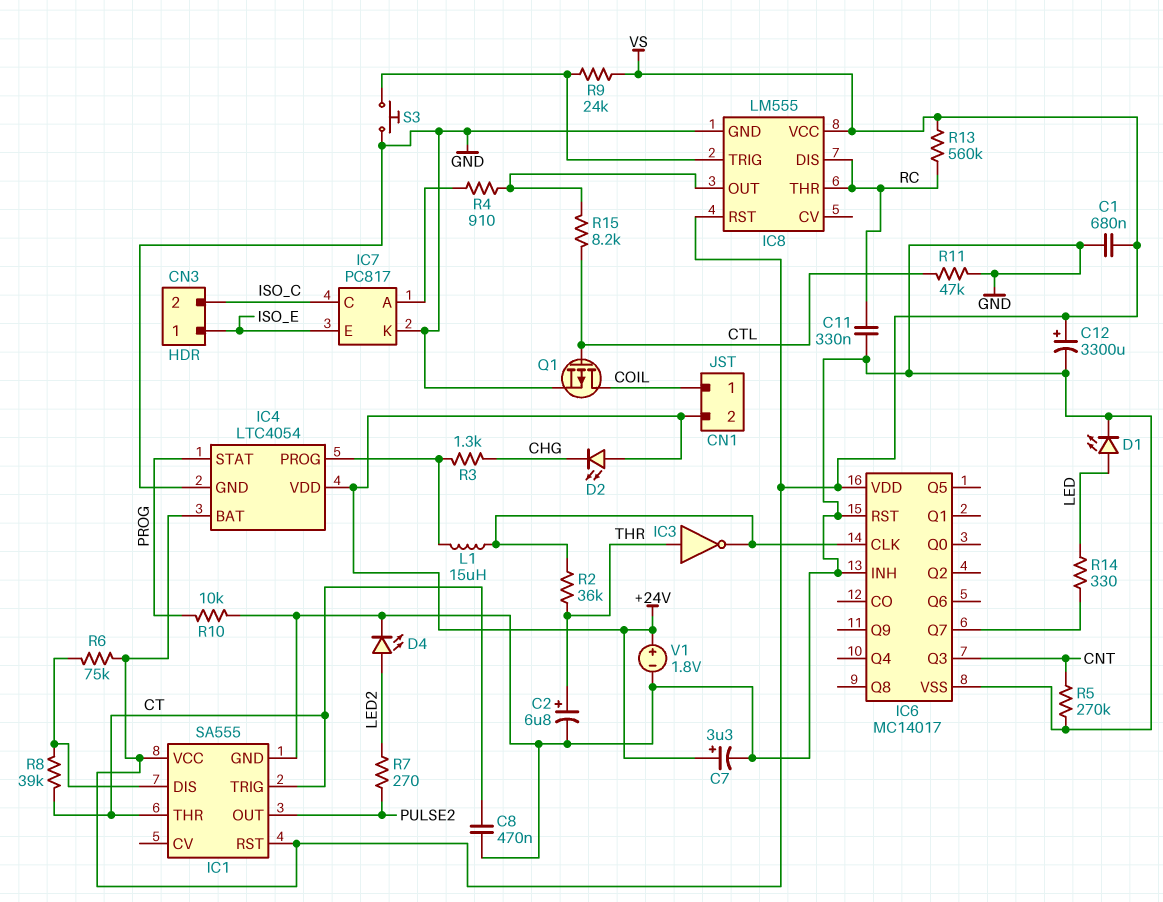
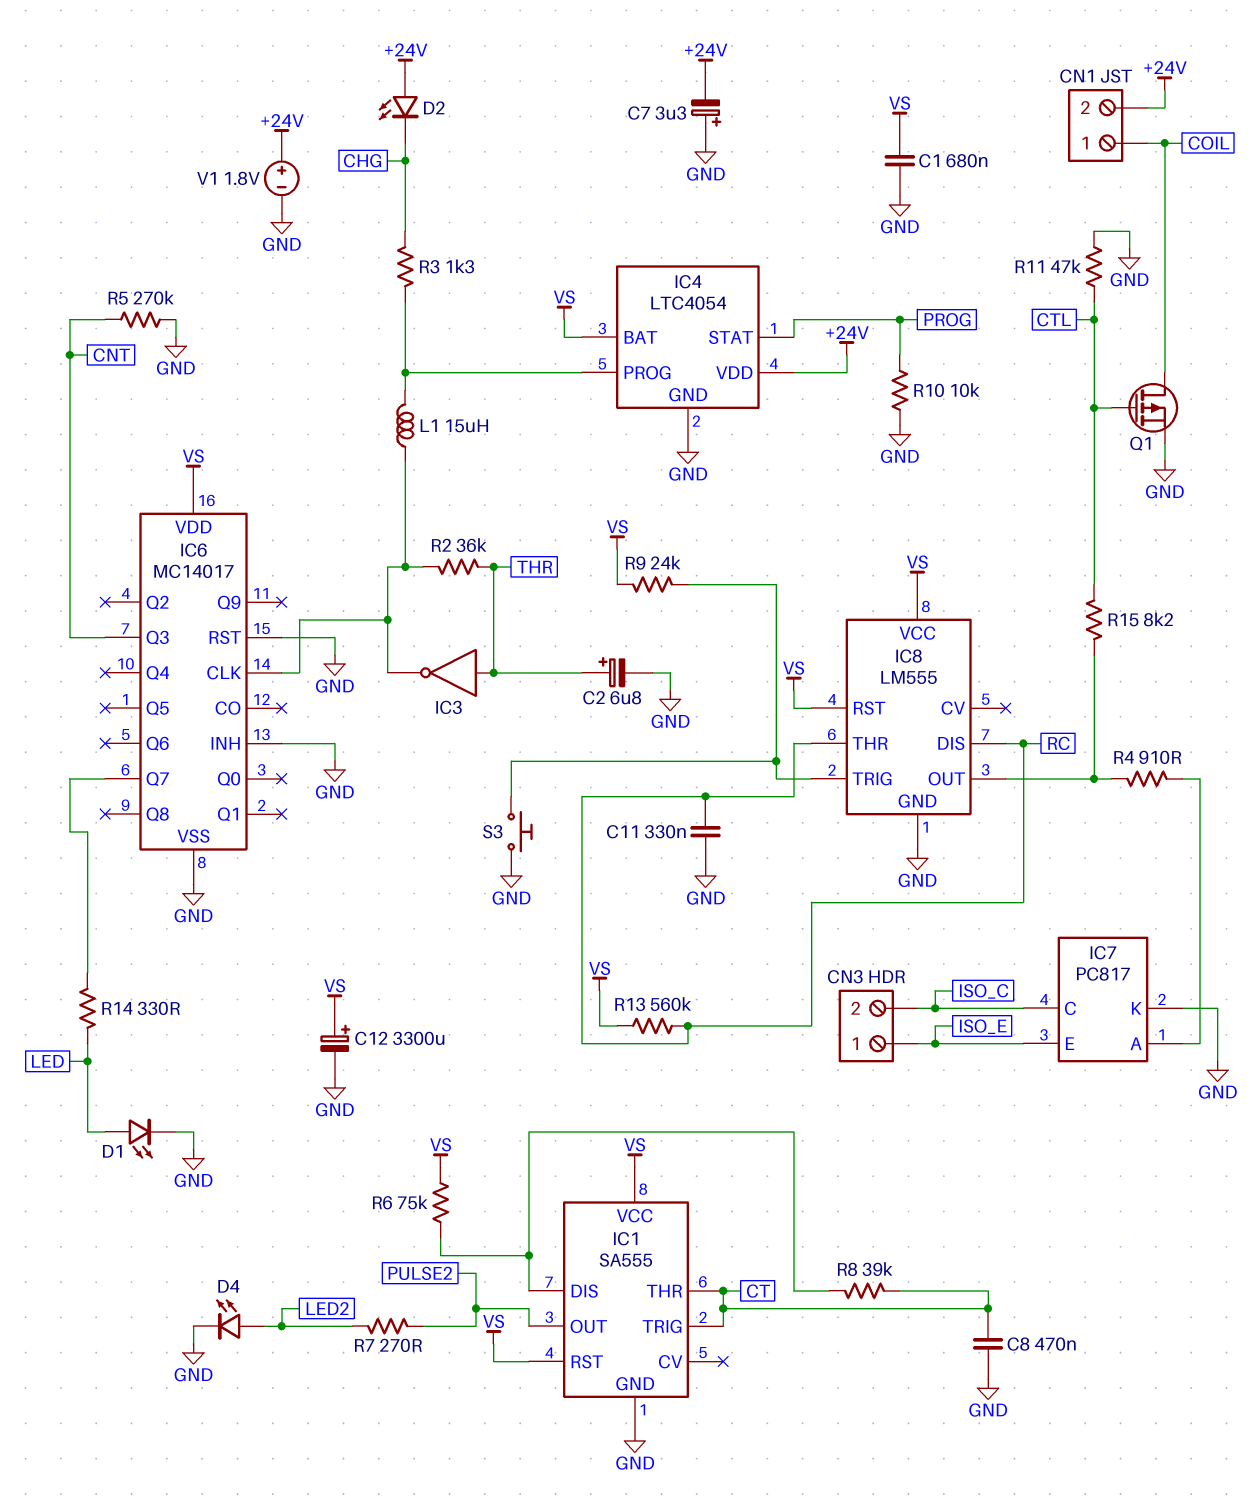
C7: 3.3uF (plus +24V, minus GND) -> 3.3uF (plus GND, minus +24V)

